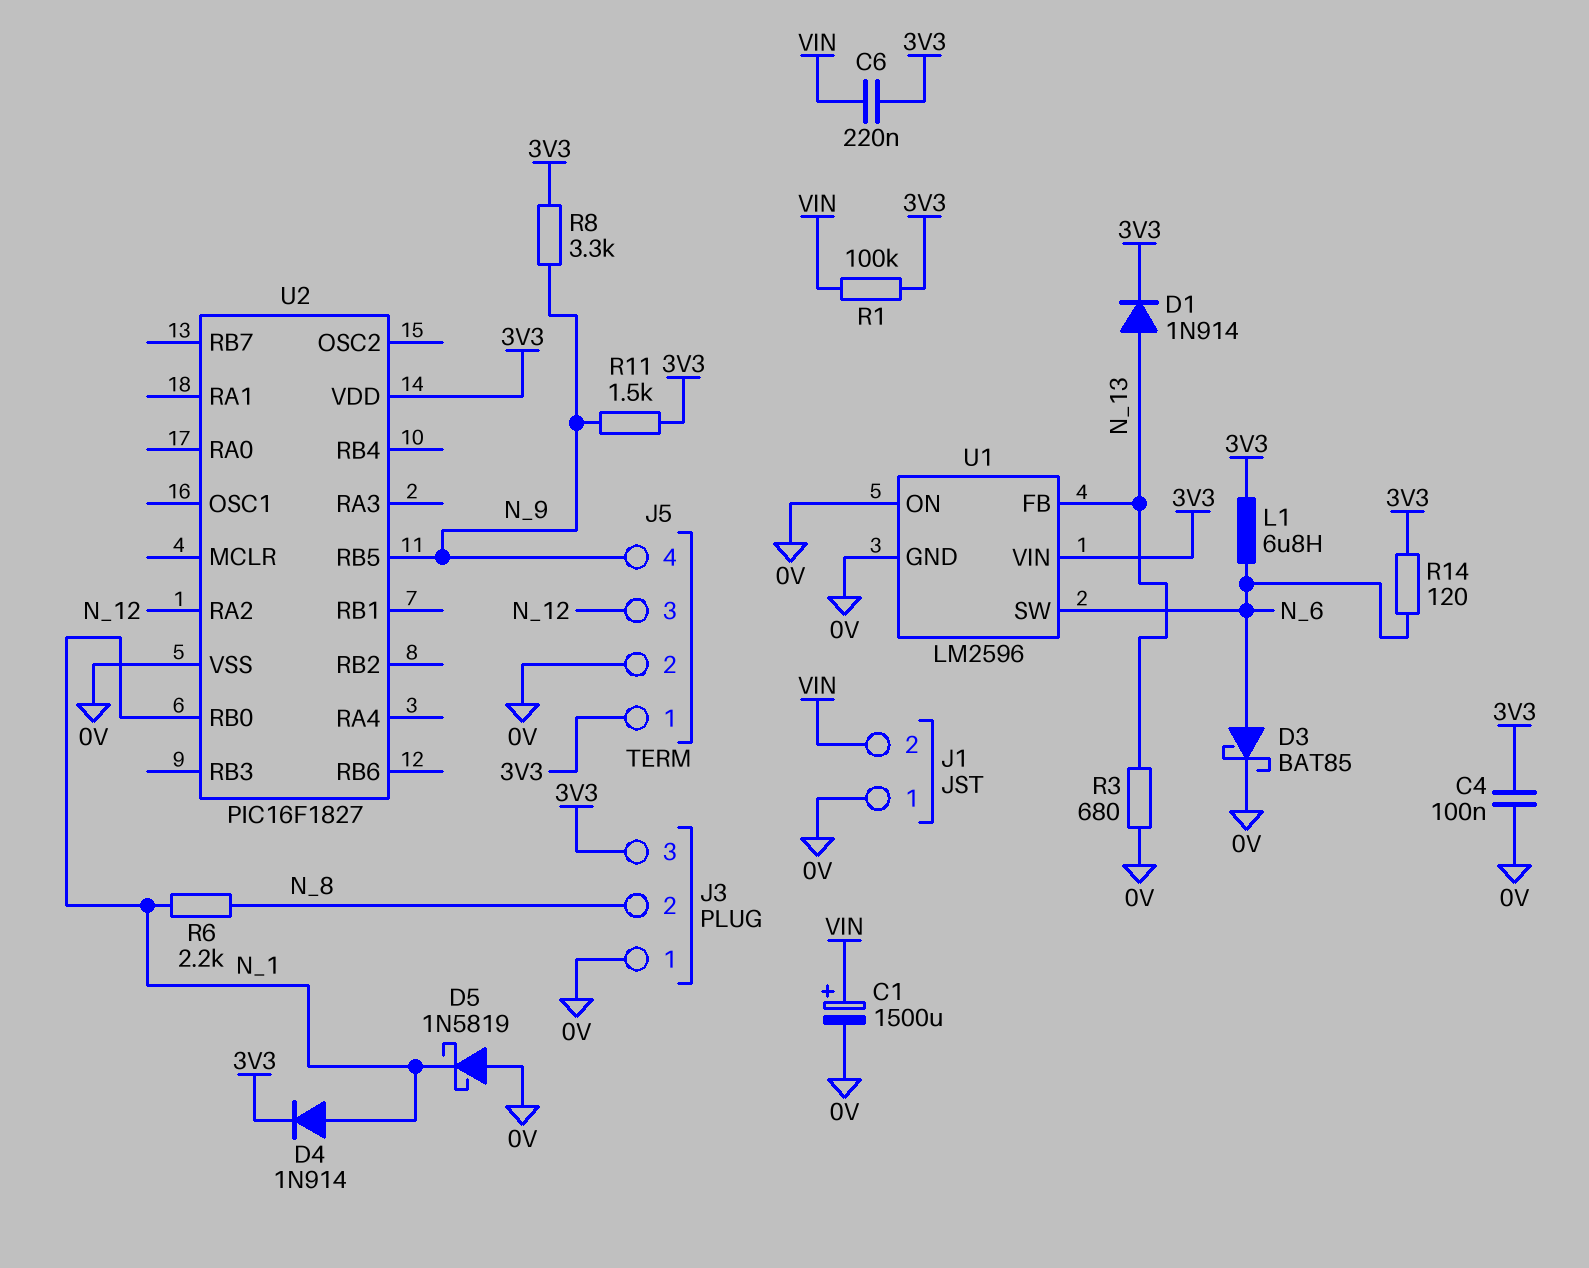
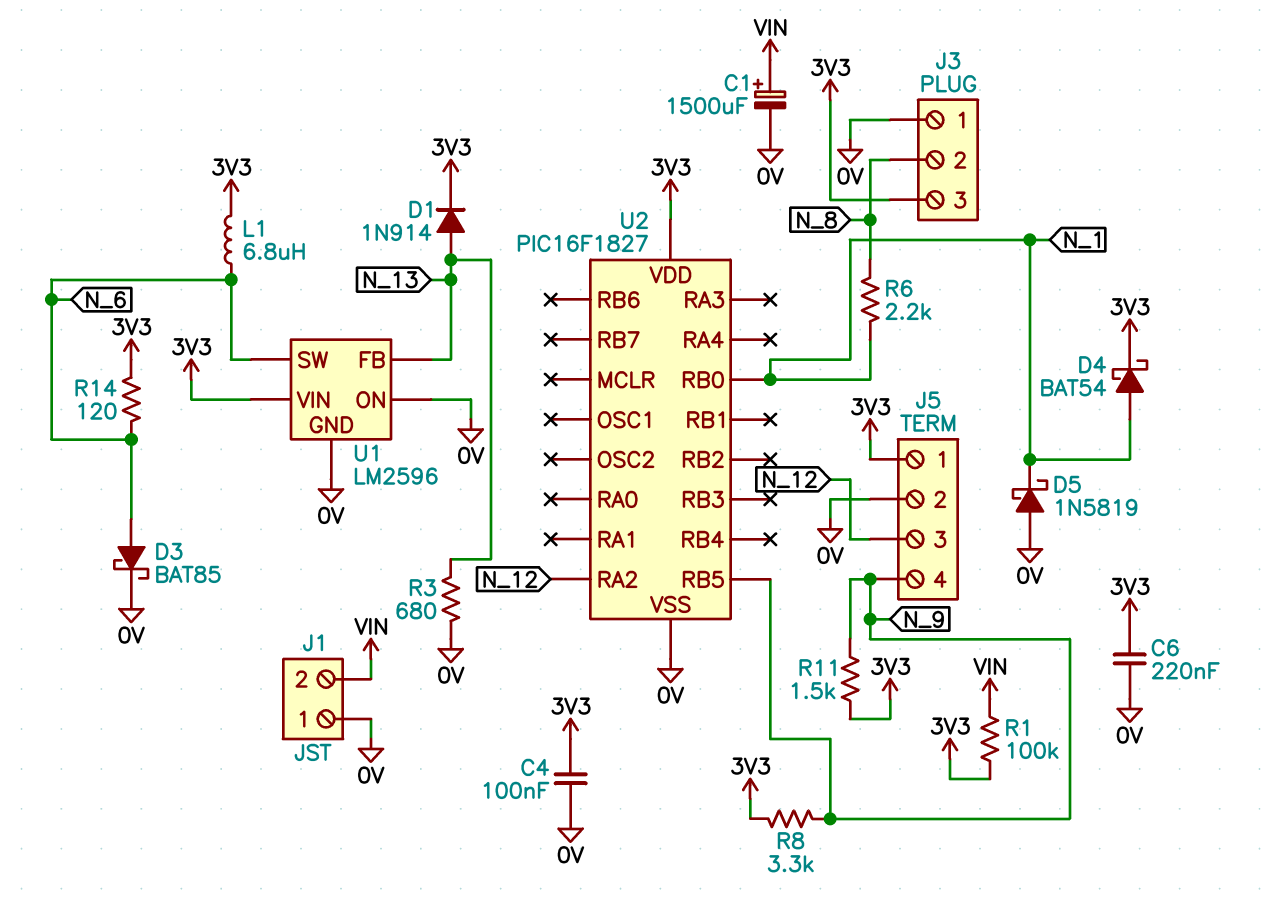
C6: 220nF (3V3, VIN) -> 220nF (0V, 3V3)
D4: diode 1N914 (A N_1, K 3V3) -> schottky BAT54 (A N_1, K 3V3)

